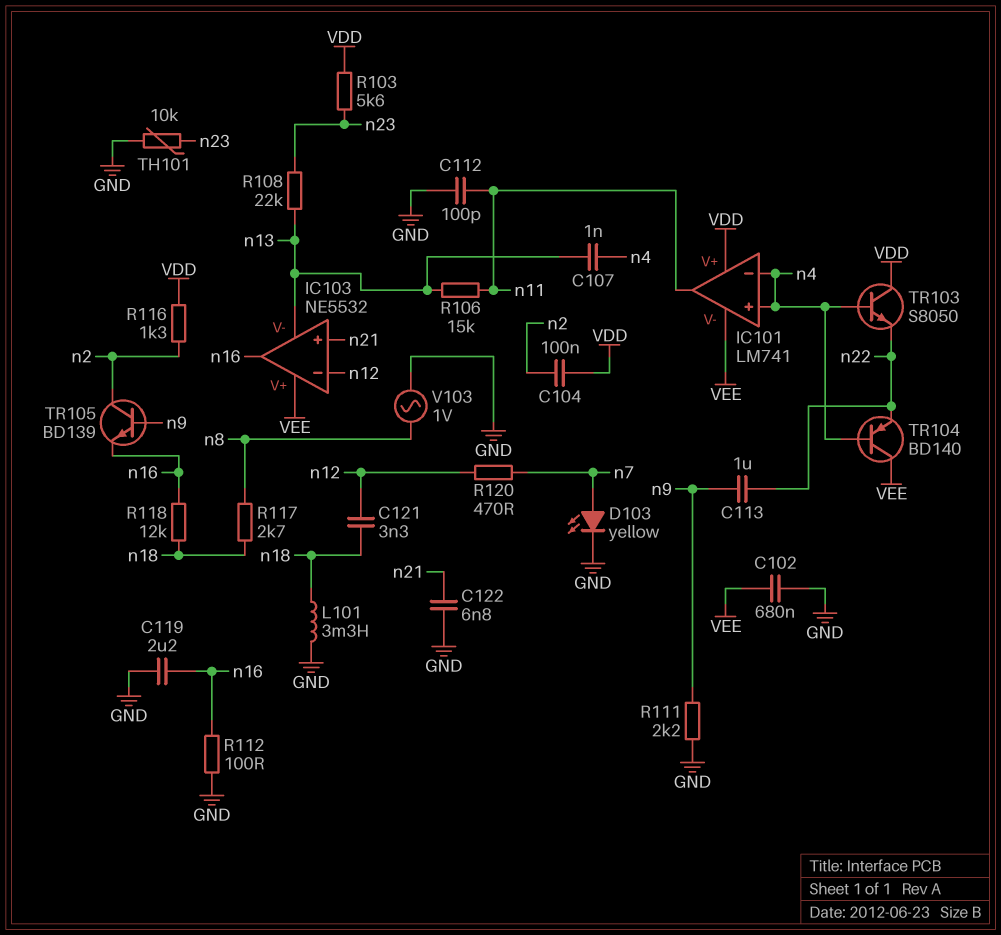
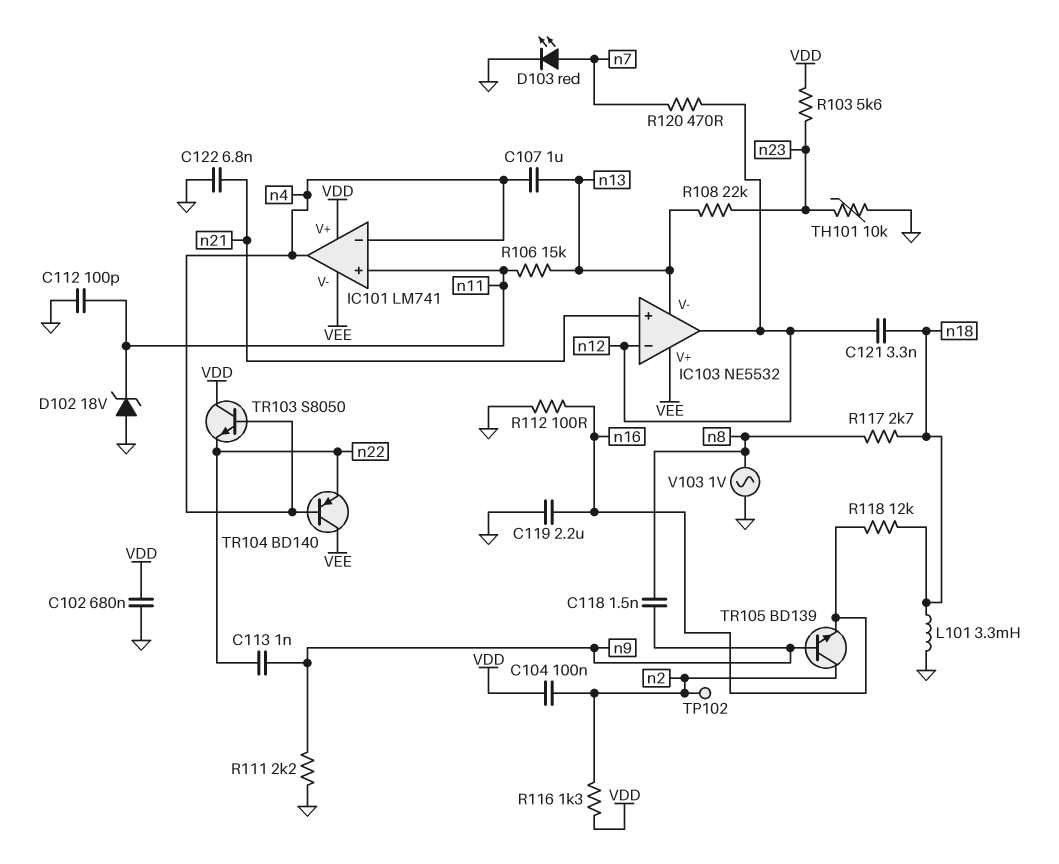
C102: 680nF (GND, VEE) -> 680nF (GND, VDD)
C107: 1nF (n4, n13) -> 1uF (n4, n13)
C113: 1uF (n9, n22) -> 1nF (n9, n22)
C118: none -> 1.5nF (n8, n9)
D102: none -> zener 18V (A GND, K n11)
D103: LED yellow (A n7, K GND) -> LED red (A n7, K GND)
IC101 pin in+: n4 -> n11
IC101 pin out: n11 -> n4
IC103 pin out: n16 -> n12
TP102: none -> test point (n2)

